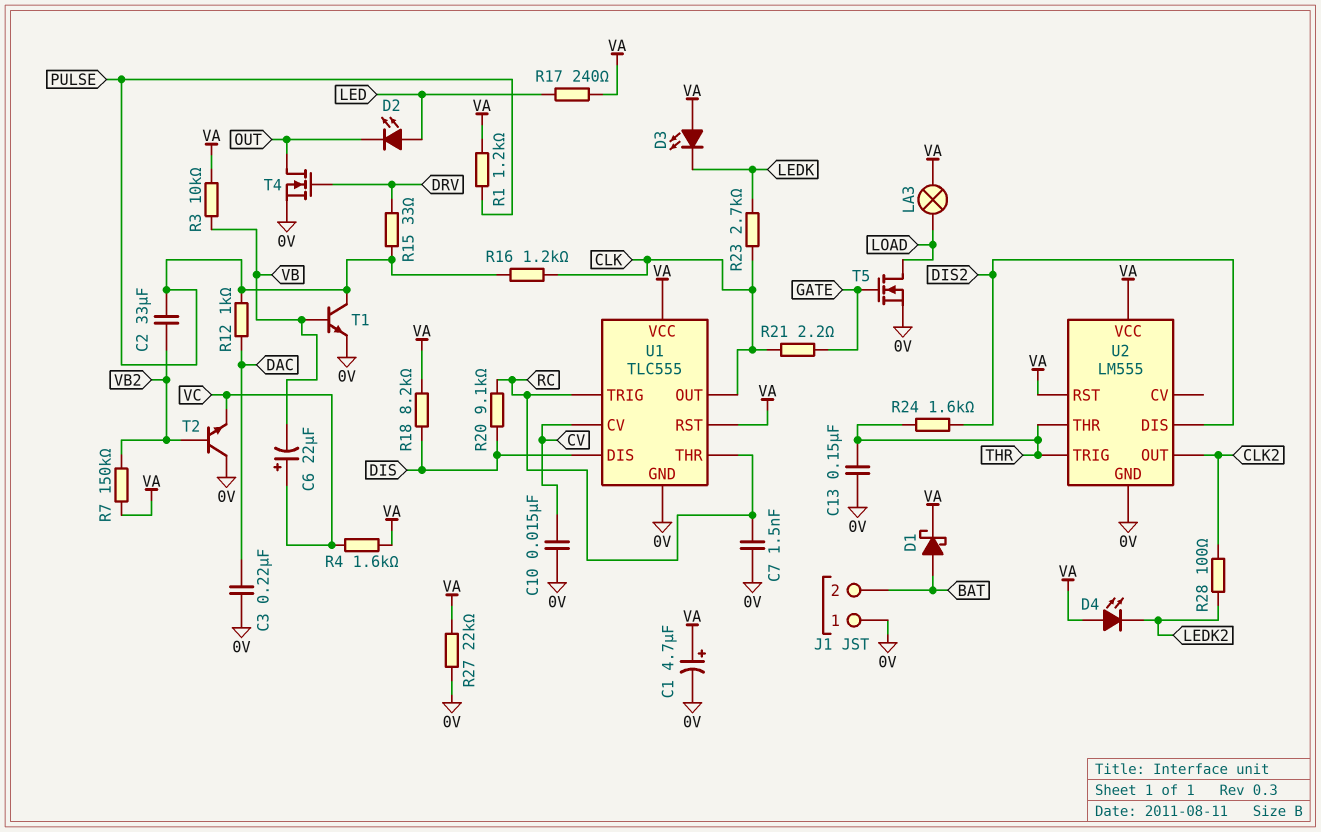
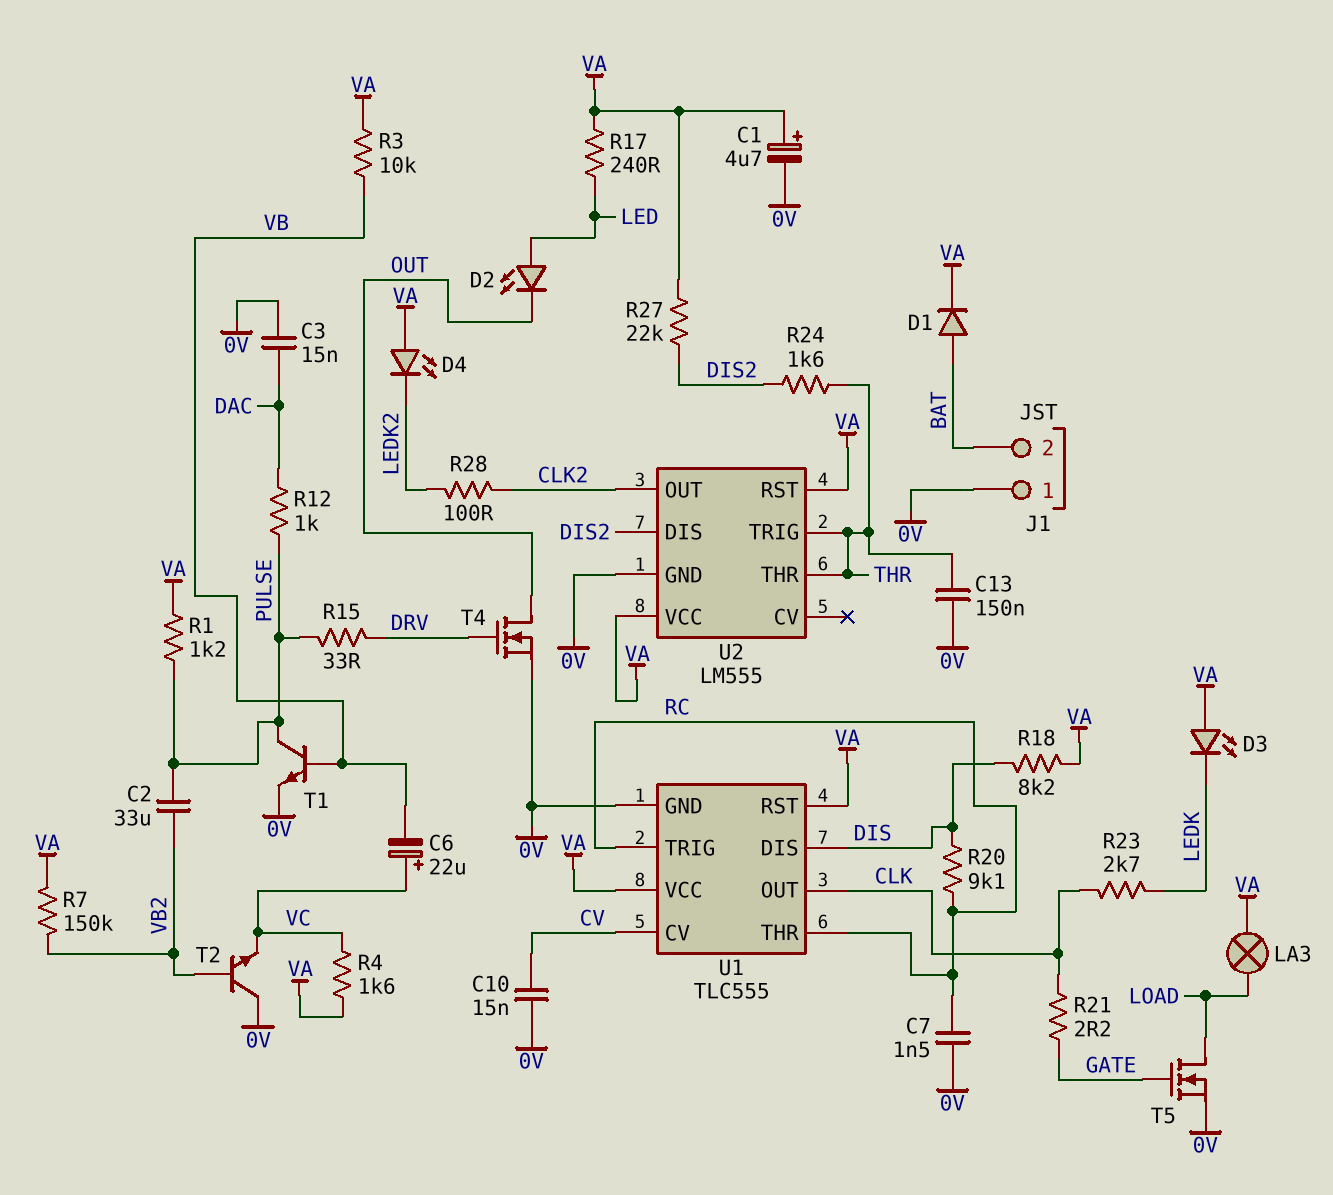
C3: 220nF (0V, DAC) -> 15nF (0V, DAC)
D1: schottky (A BAT, K VA) -> diode (A BAT, K VA)
R16: 1.2k (CLK, PULSE) -> none
R27: 22k (0V, VA) -> 22k (DIS2, VA)

